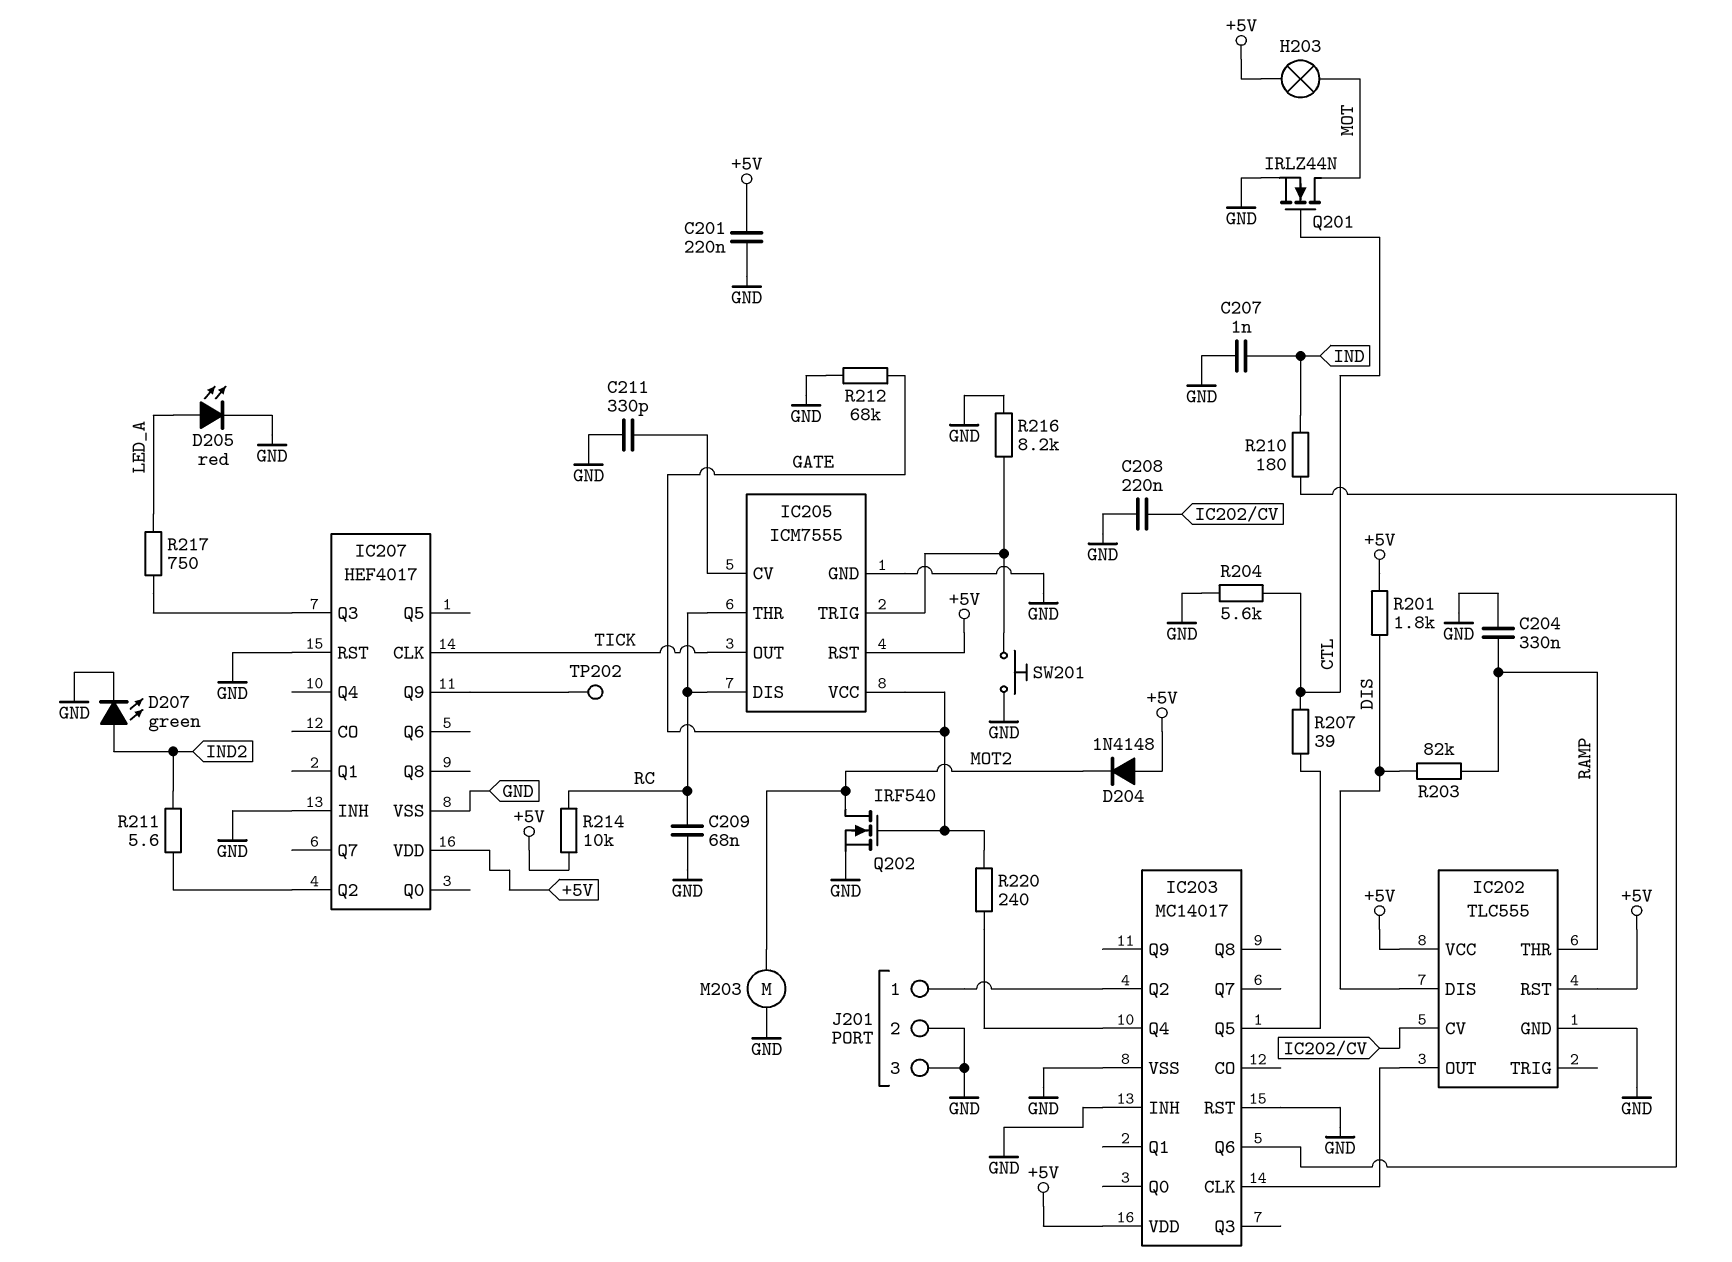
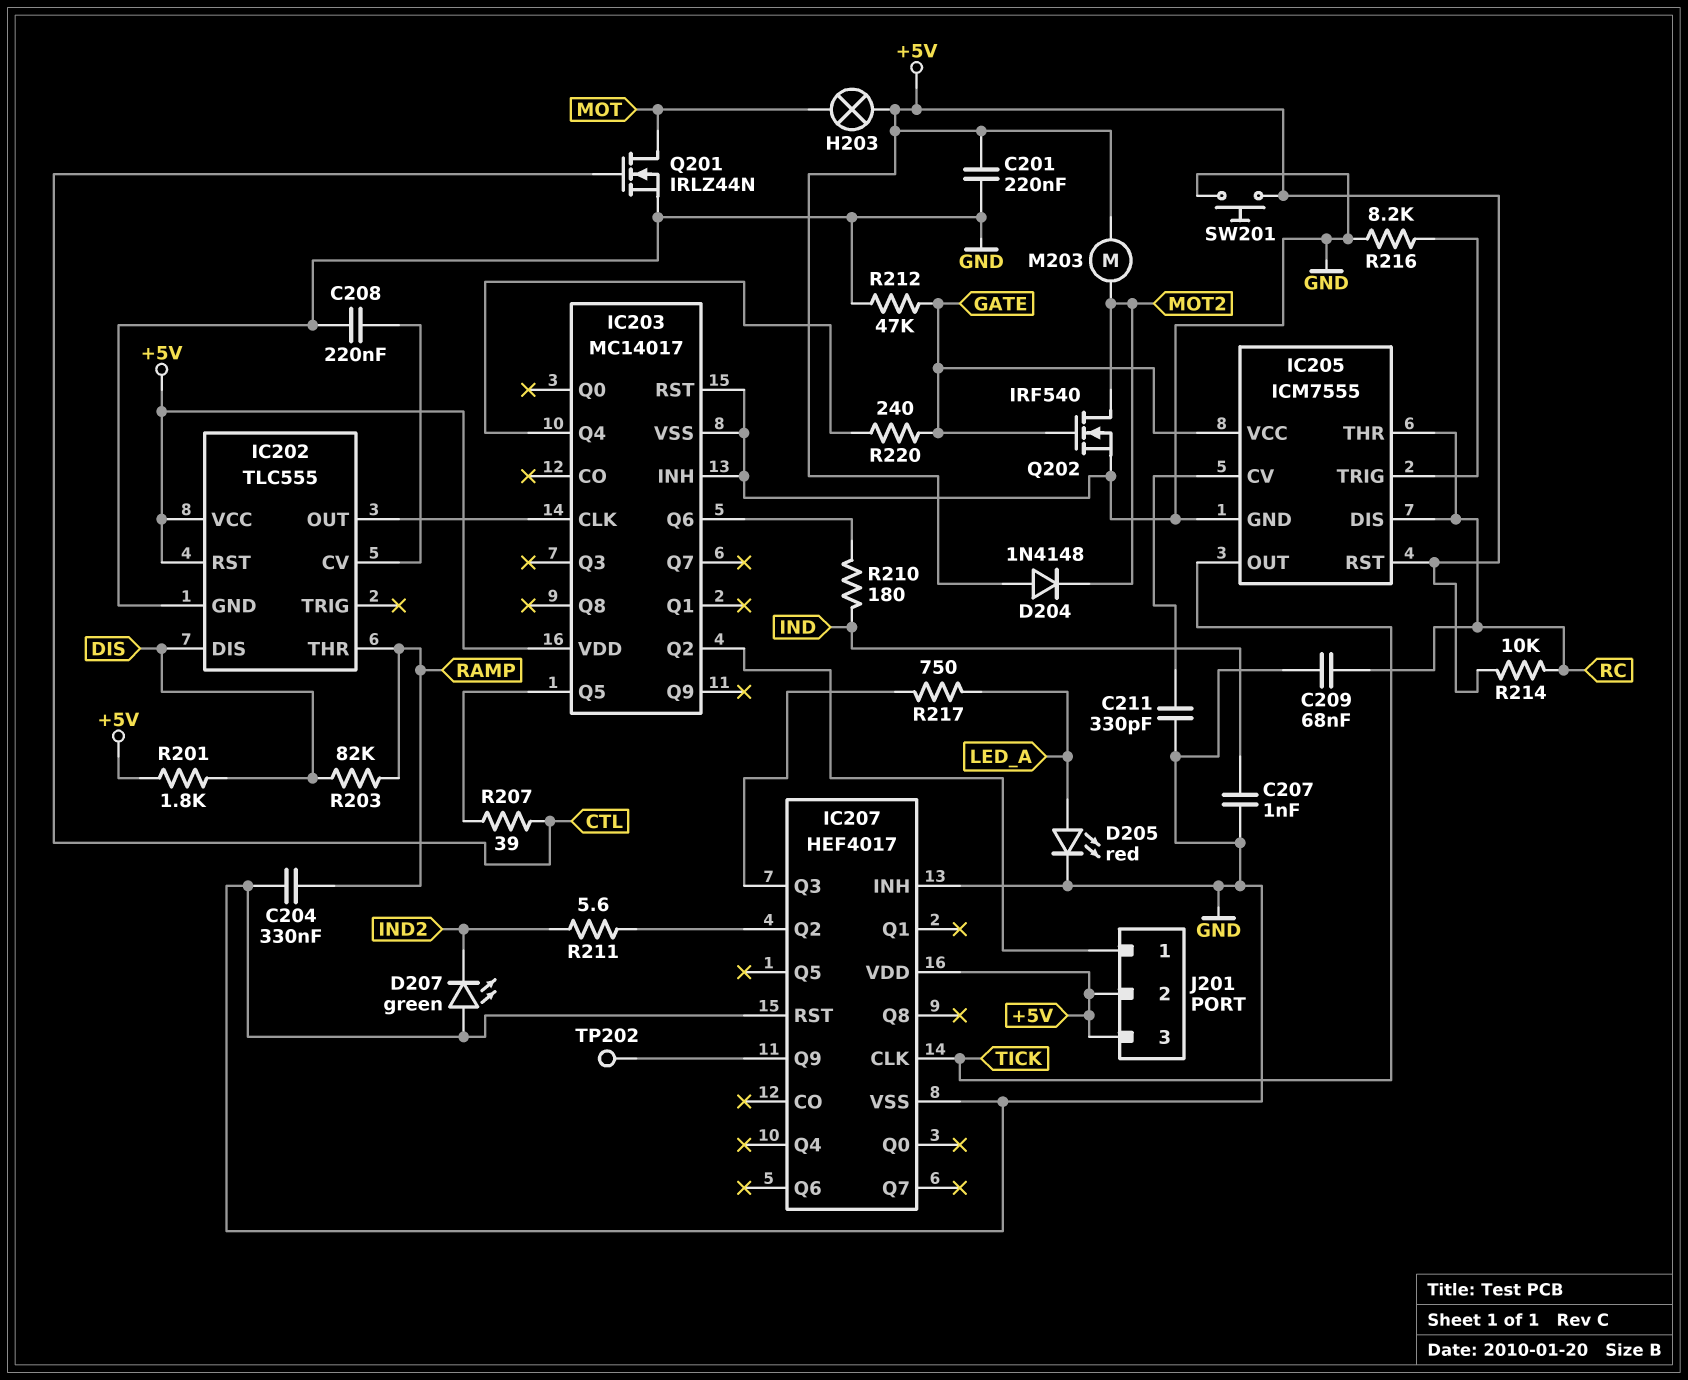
D207: LED green (A IND2, K GND) -> LED green (A GND, K IND2)
J201 pin 2: GND -> +5V
J201 pin 3: GND -> +5V
M203: motor (GND, MOT2) -> motor (+5V, MOT2)
R204: 5.6k (CTL, GND) -> none
R212: 68k (GATE, GND) -> 47k (GATE, GND)
SW201: button (GND, IC205/TRIG) -> button (+5V, GND)

